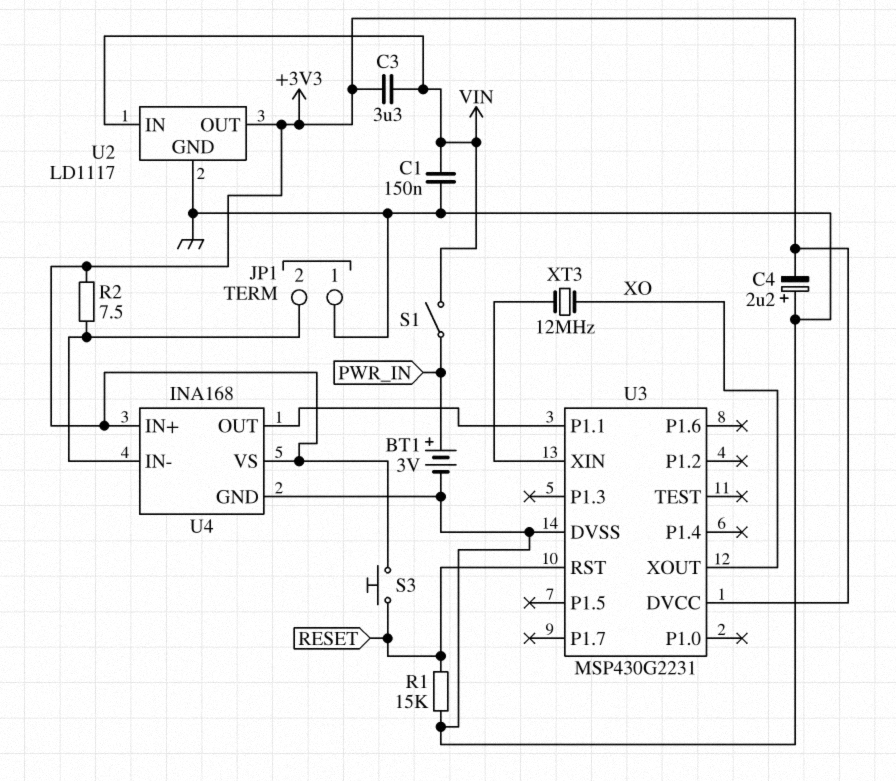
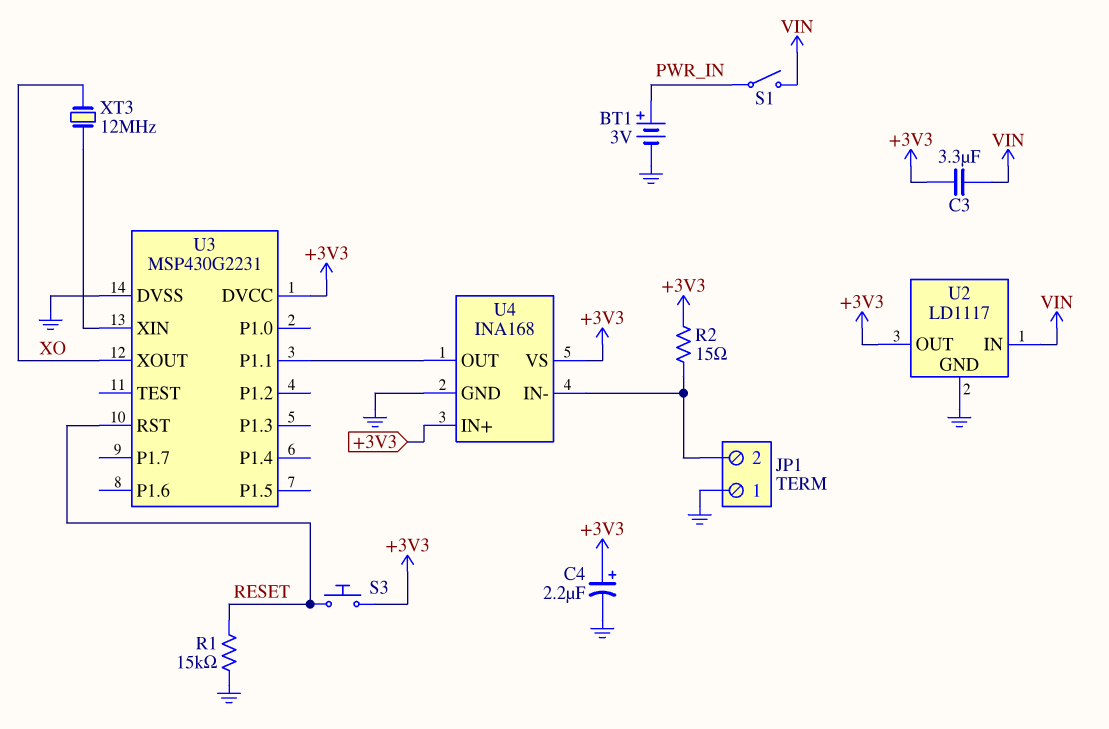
C1: 150nF (GND, VIN) -> none
C4: 2.2uF (plus GND, minus +3V3) -> 2.2uF (plus +3V3, minus GND)
R2: 7.5 (+3V3, JP1/2) -> 15 (+3V3, JP1/2)

